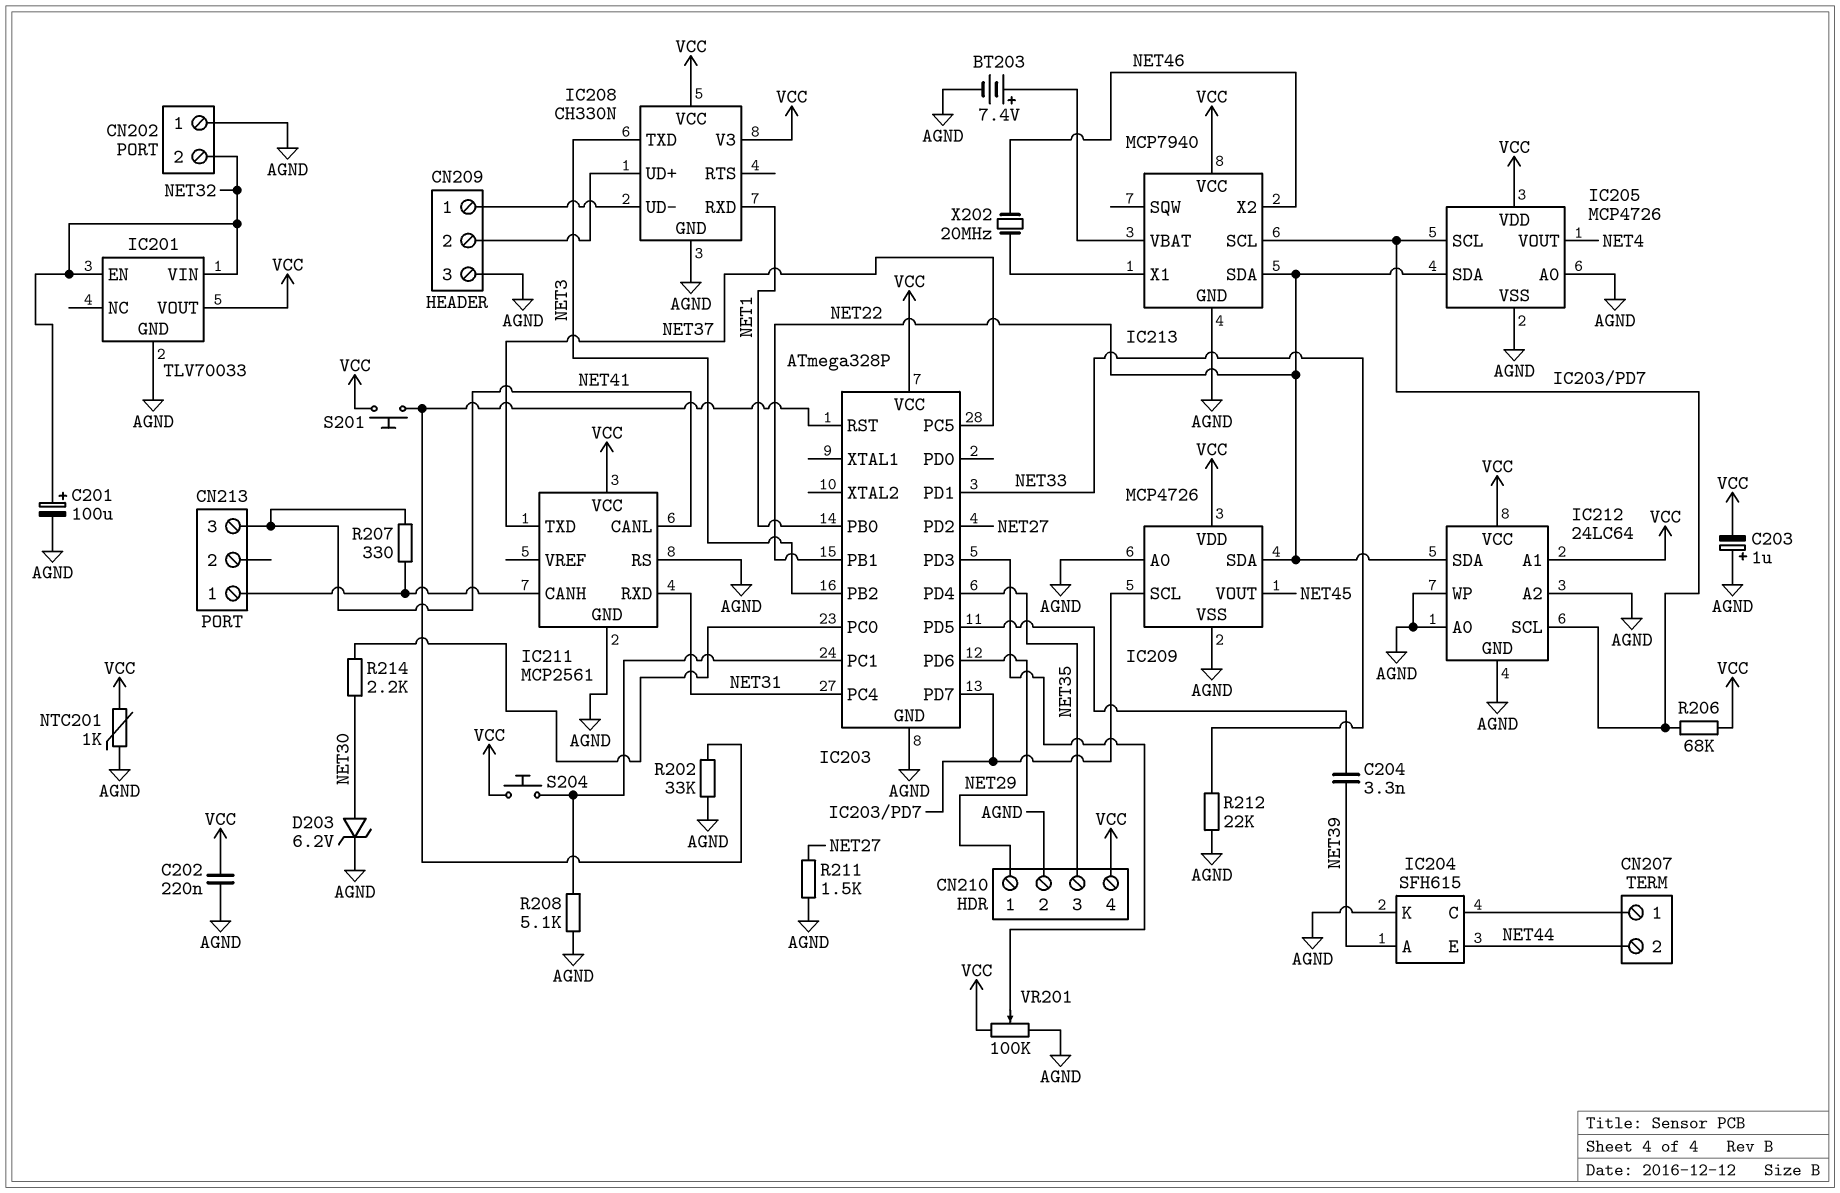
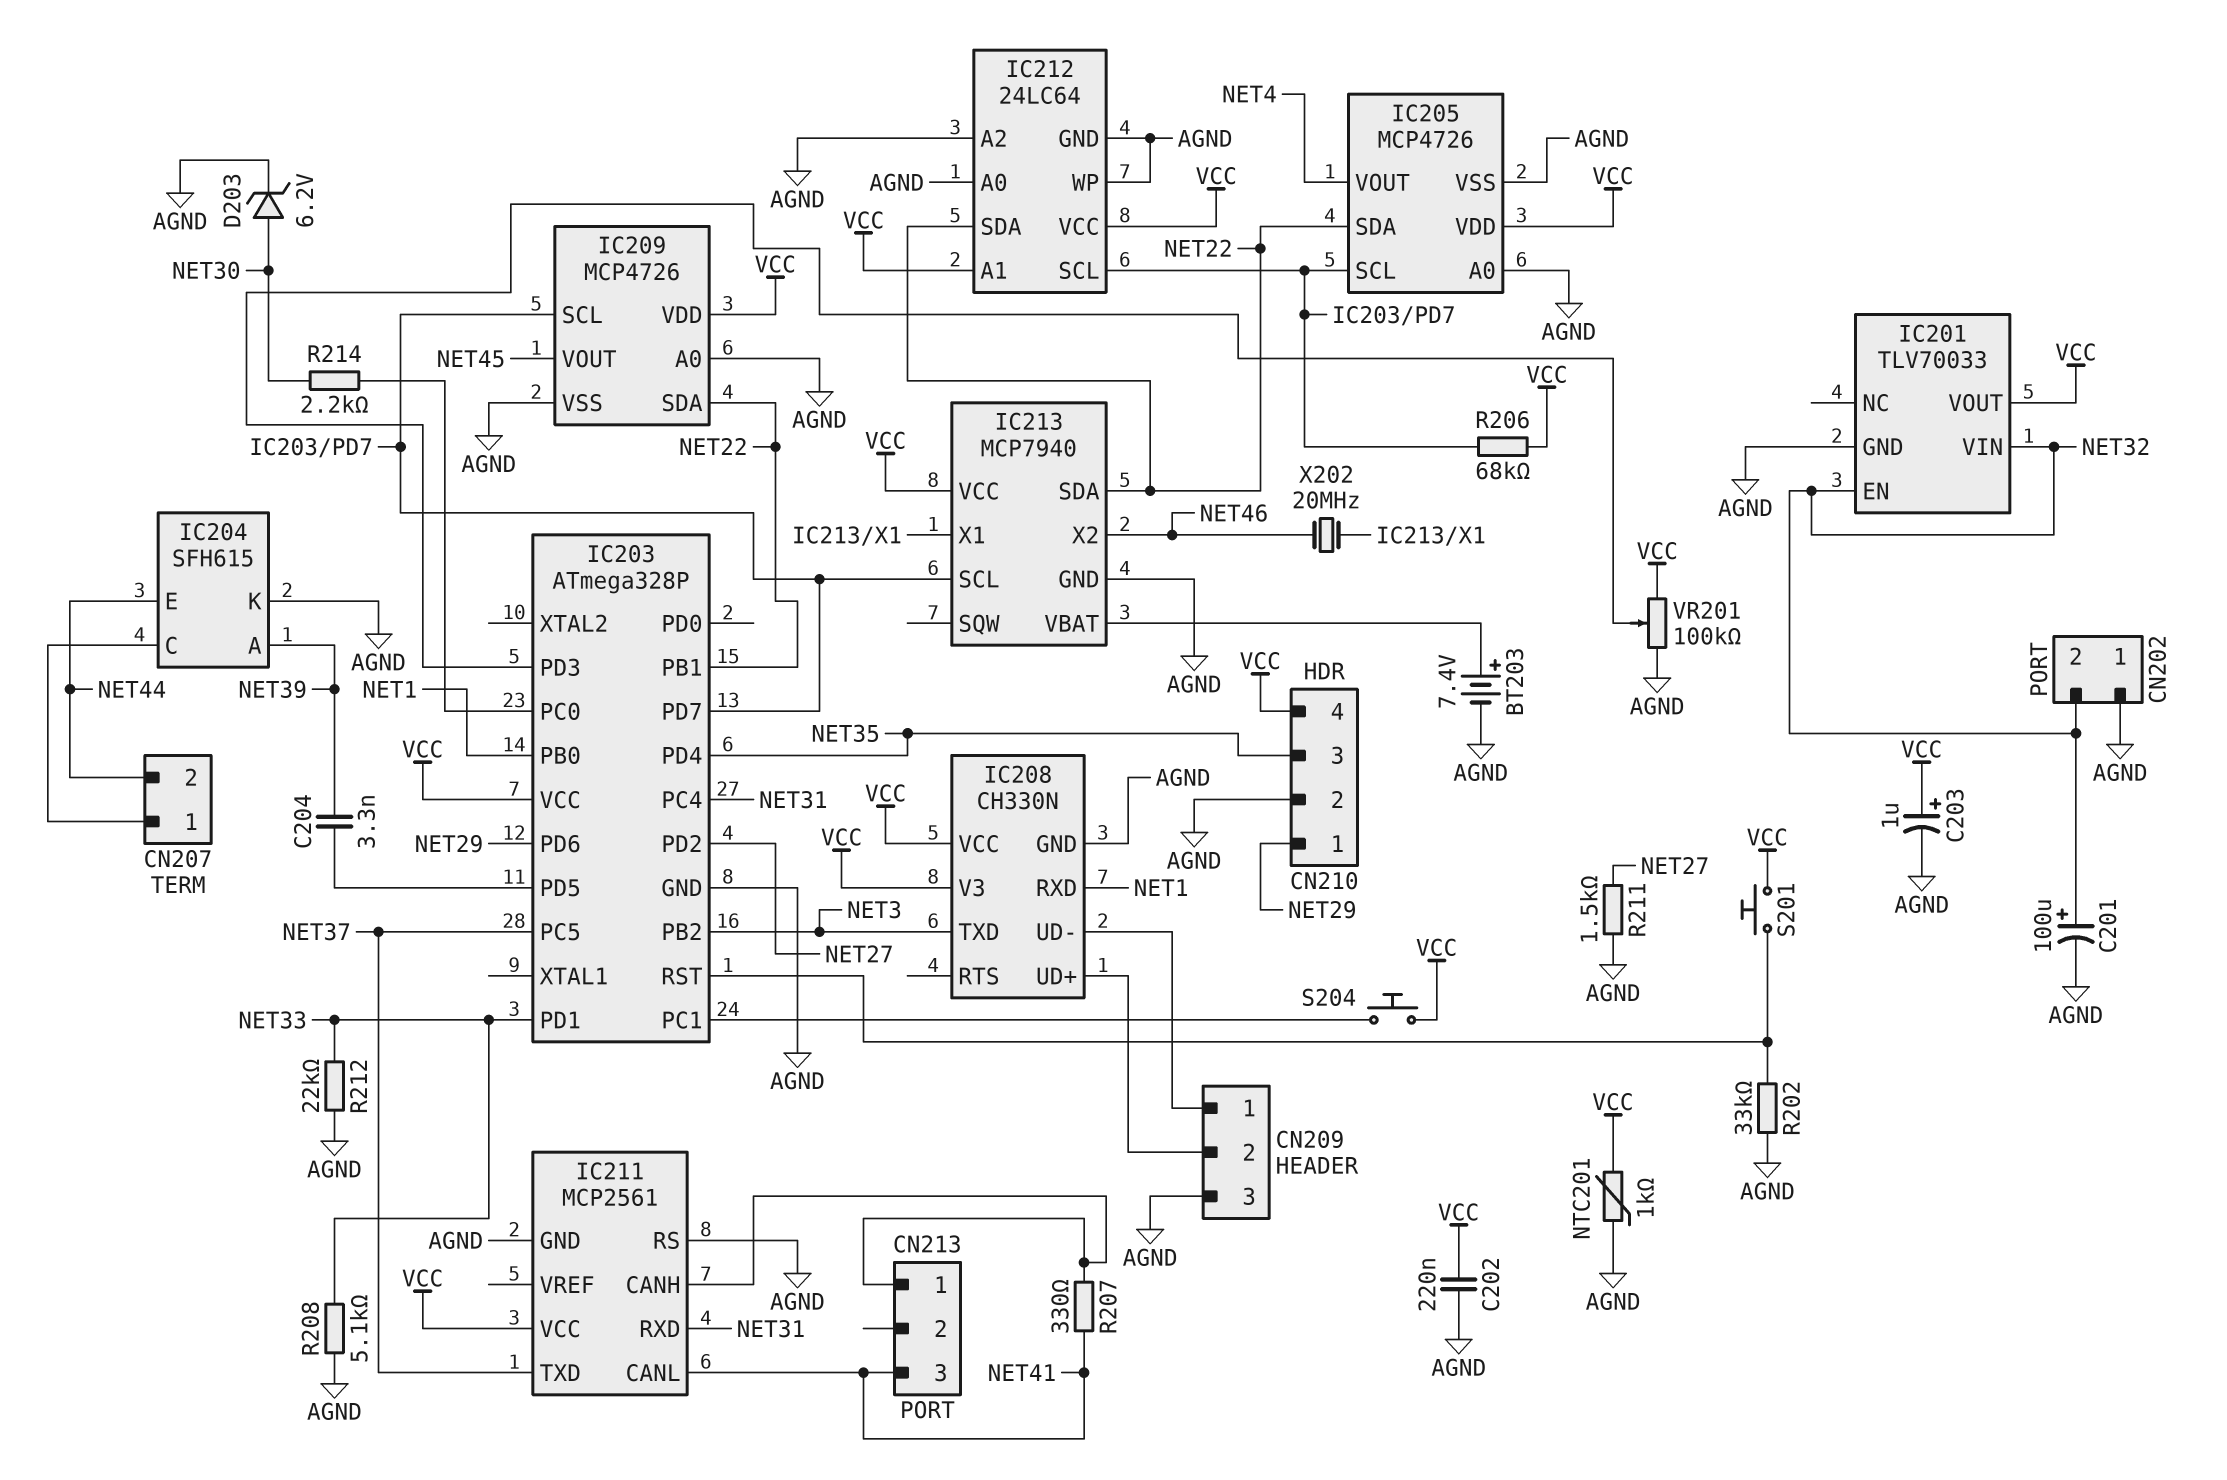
C203: 1uF (plus AGND, minus VCC) -> 1uF (plus VCC, minus AGND)
R208: 5.1k (AGND, IC203/PC1) -> 5.1k (AGND, NET33)

